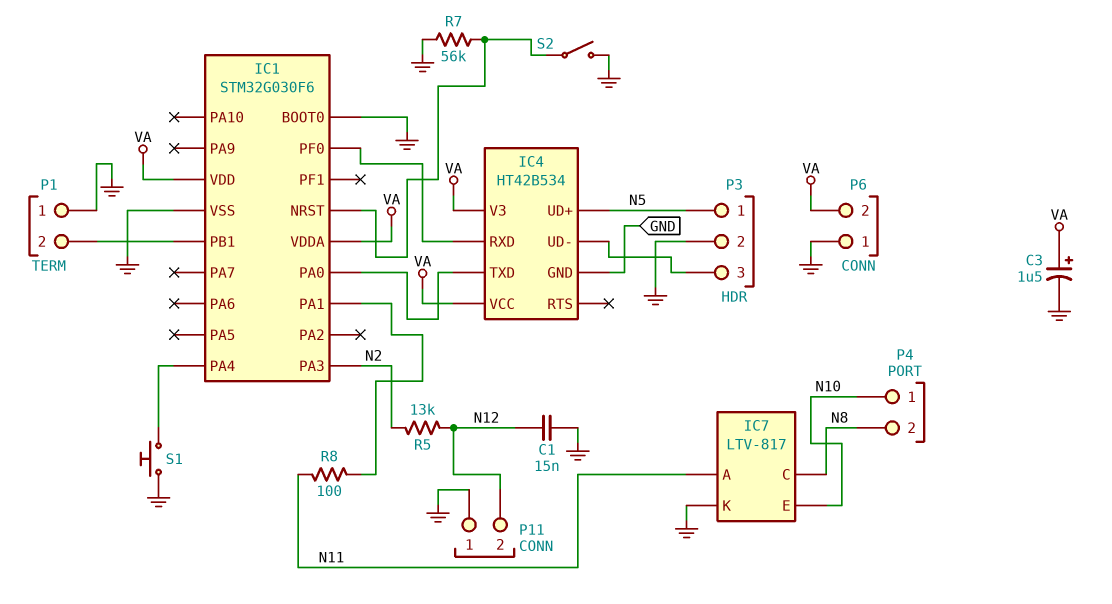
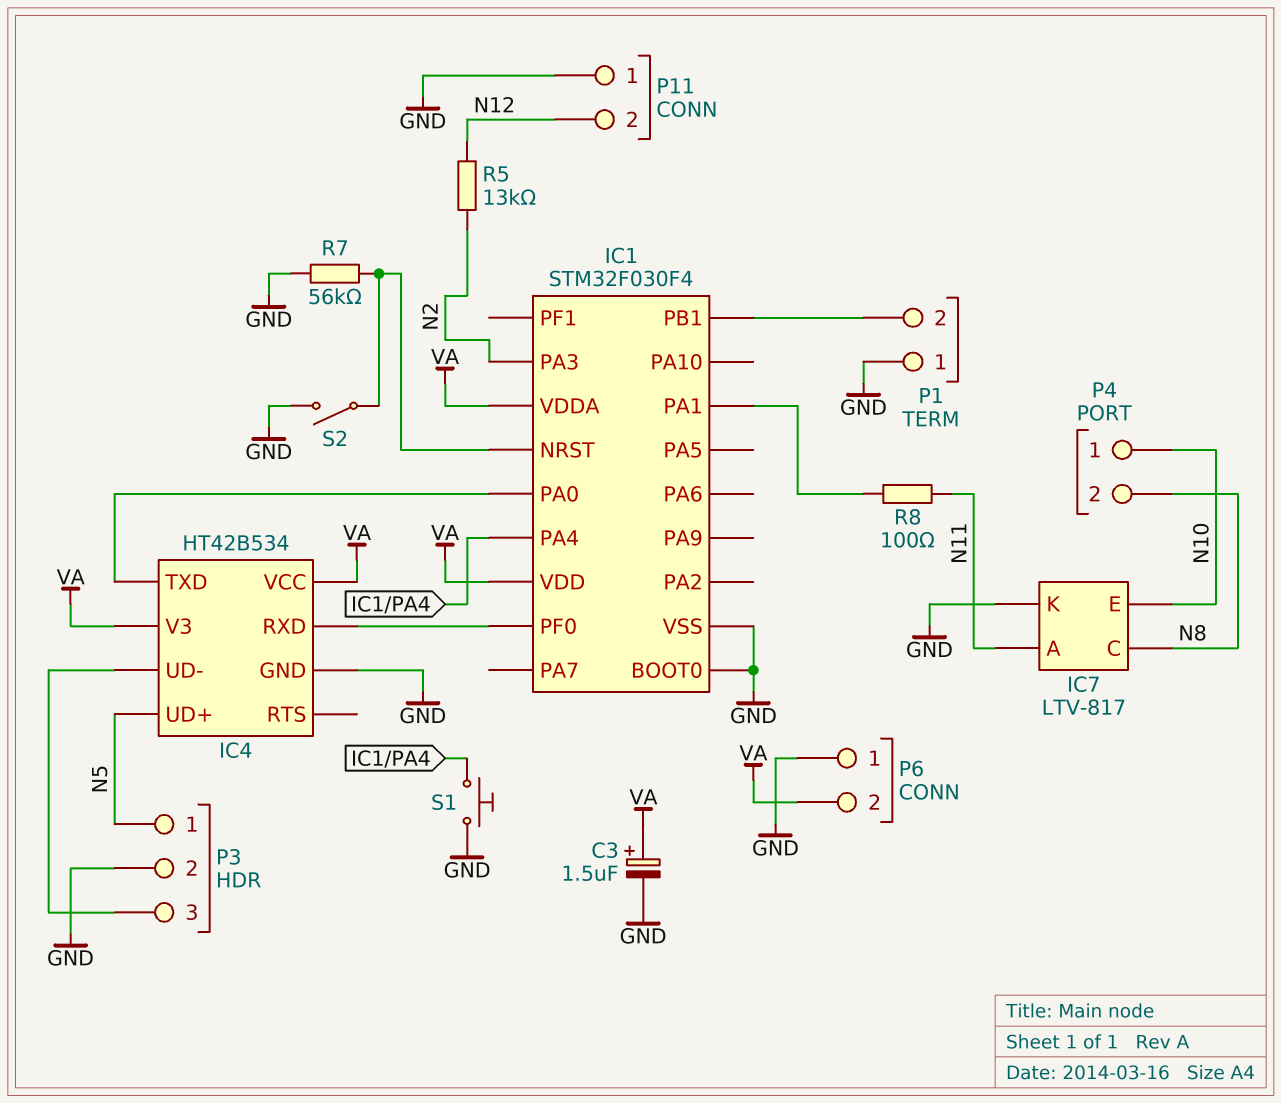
C1: 15nF (GND, N12) -> none
IC1: STM32G030F6 -> STM32F030F4

